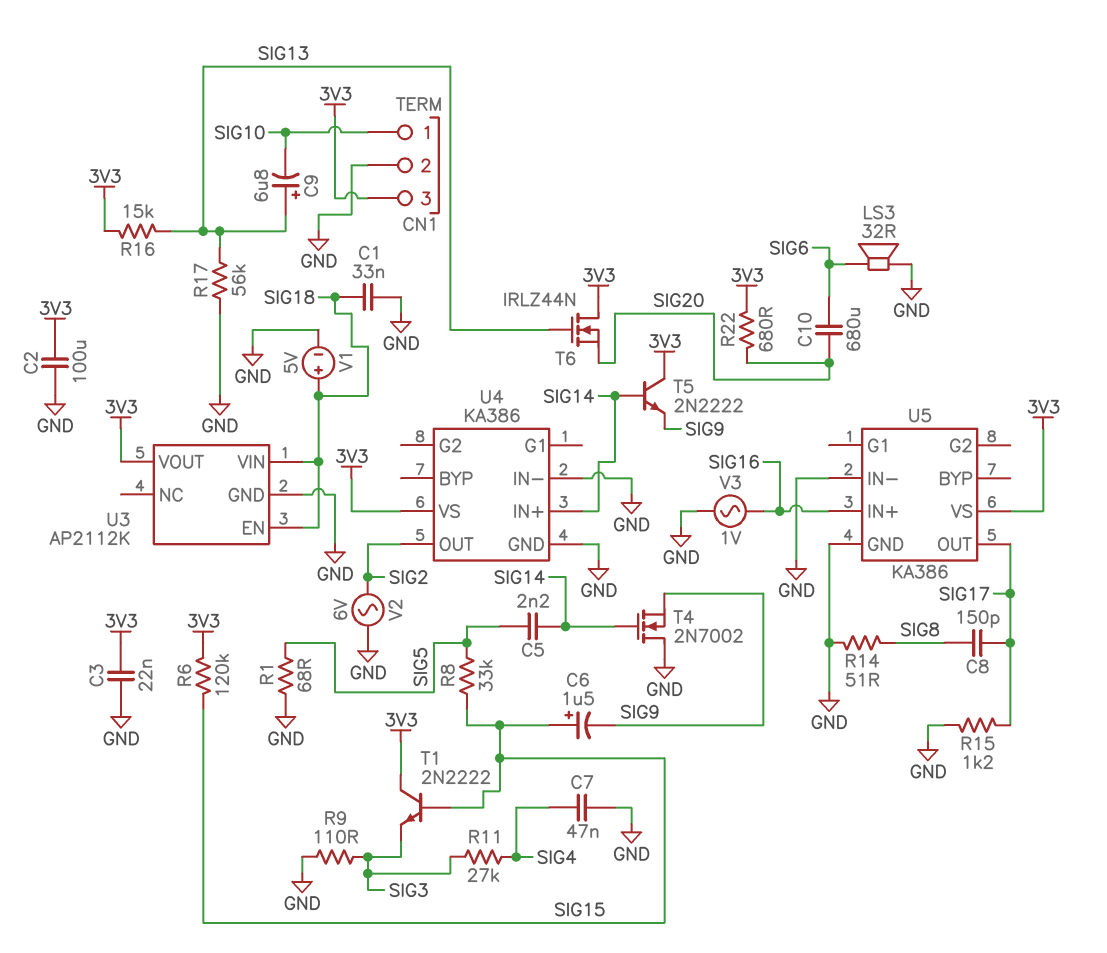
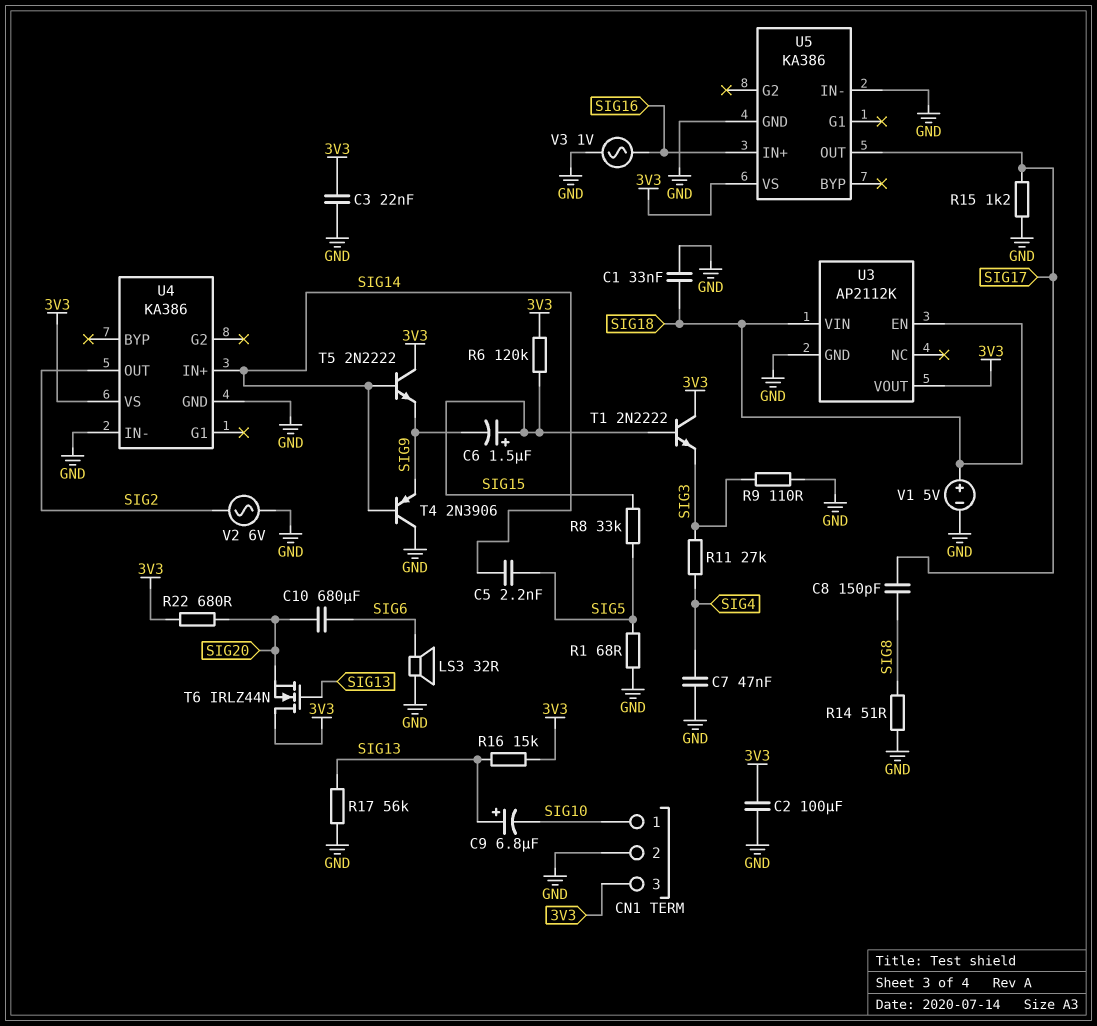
T4: NMOS 2N7002 (G SIG14, D GND, S SIG9) -> PNP 2N3906 (B SIG14, C GND, E SIG9)

